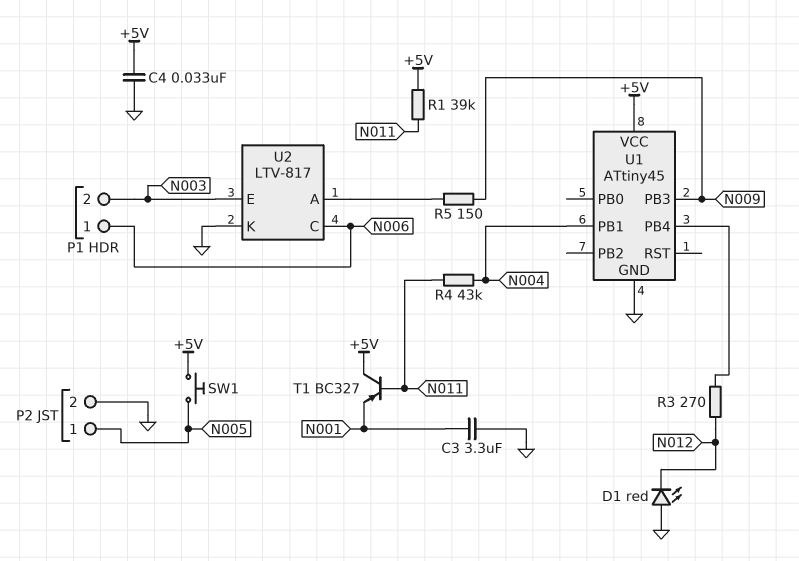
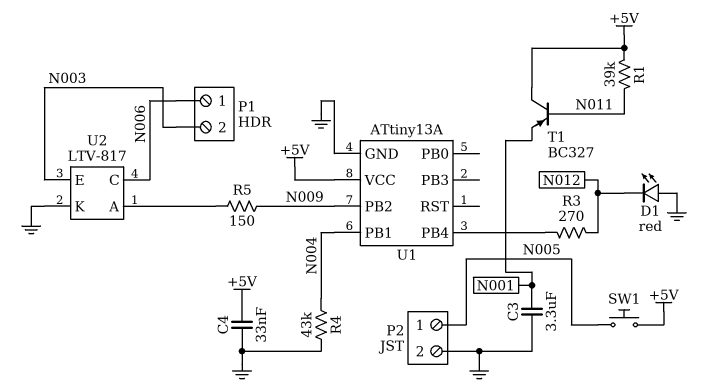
R4: 43k (N004, N011) -> 43k (GND, N004)
U1: ATtiny45 -> ATtiny13A
U1 pin PB2: none -> N009
U1 pin PB3: N009 -> none

